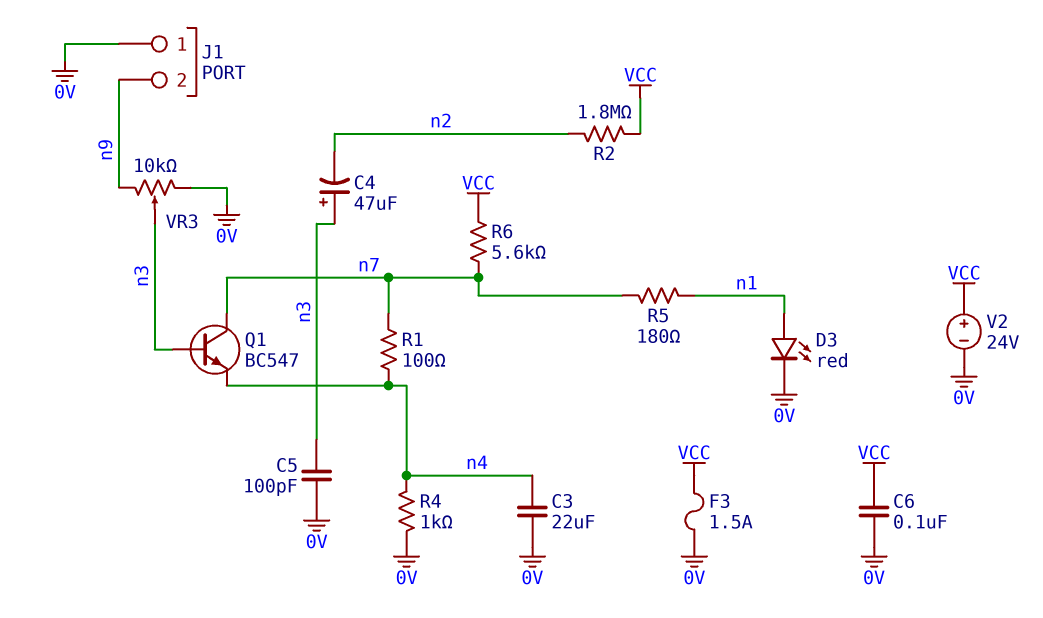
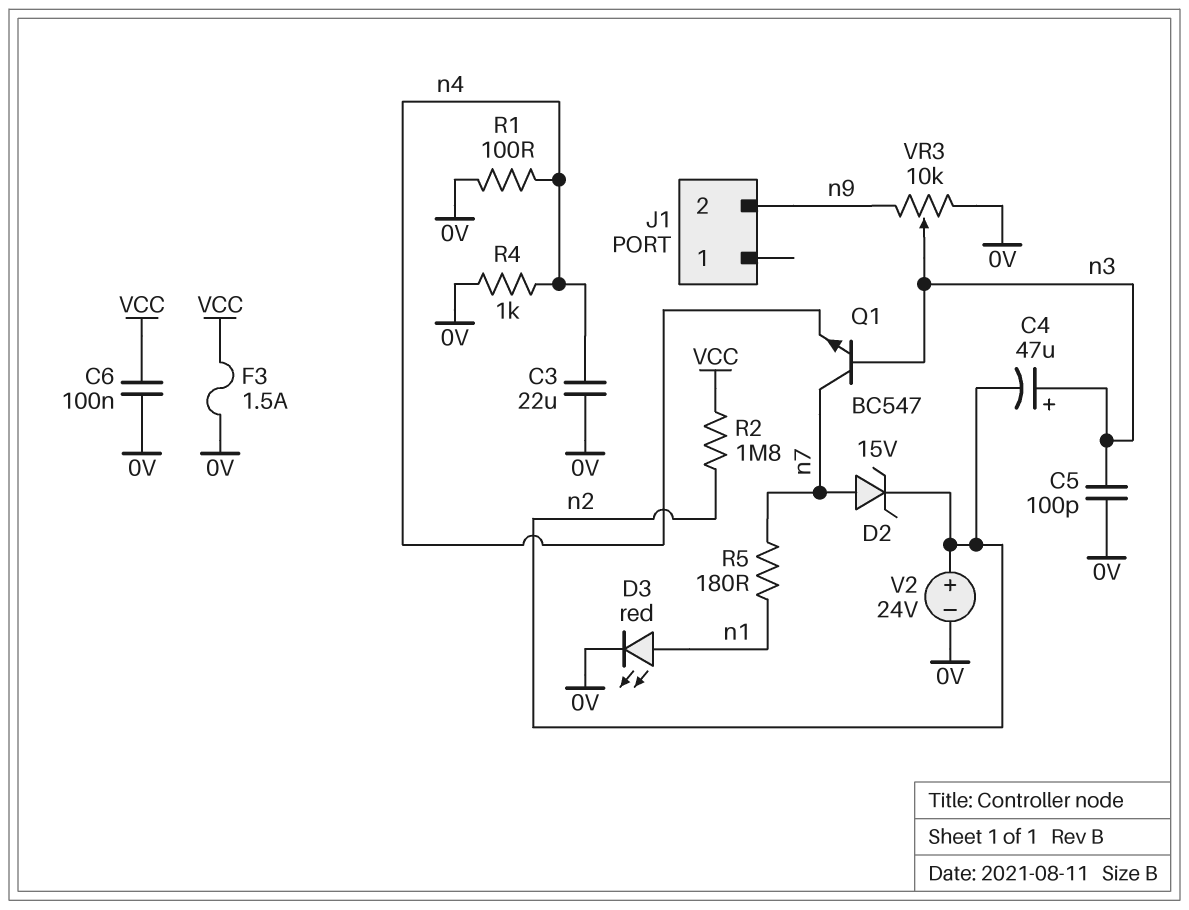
D2: none -> zener 15V (A n7, K n2)
J1 pin 1: 0V -> none
R1: 100 (n4, n7) -> 100 (0V, n4)
R6: 5.6k (VCC, n7) -> none
V2: 24V (plus VCC, minus 0V) -> 24V (plus n2, minus 0V)

